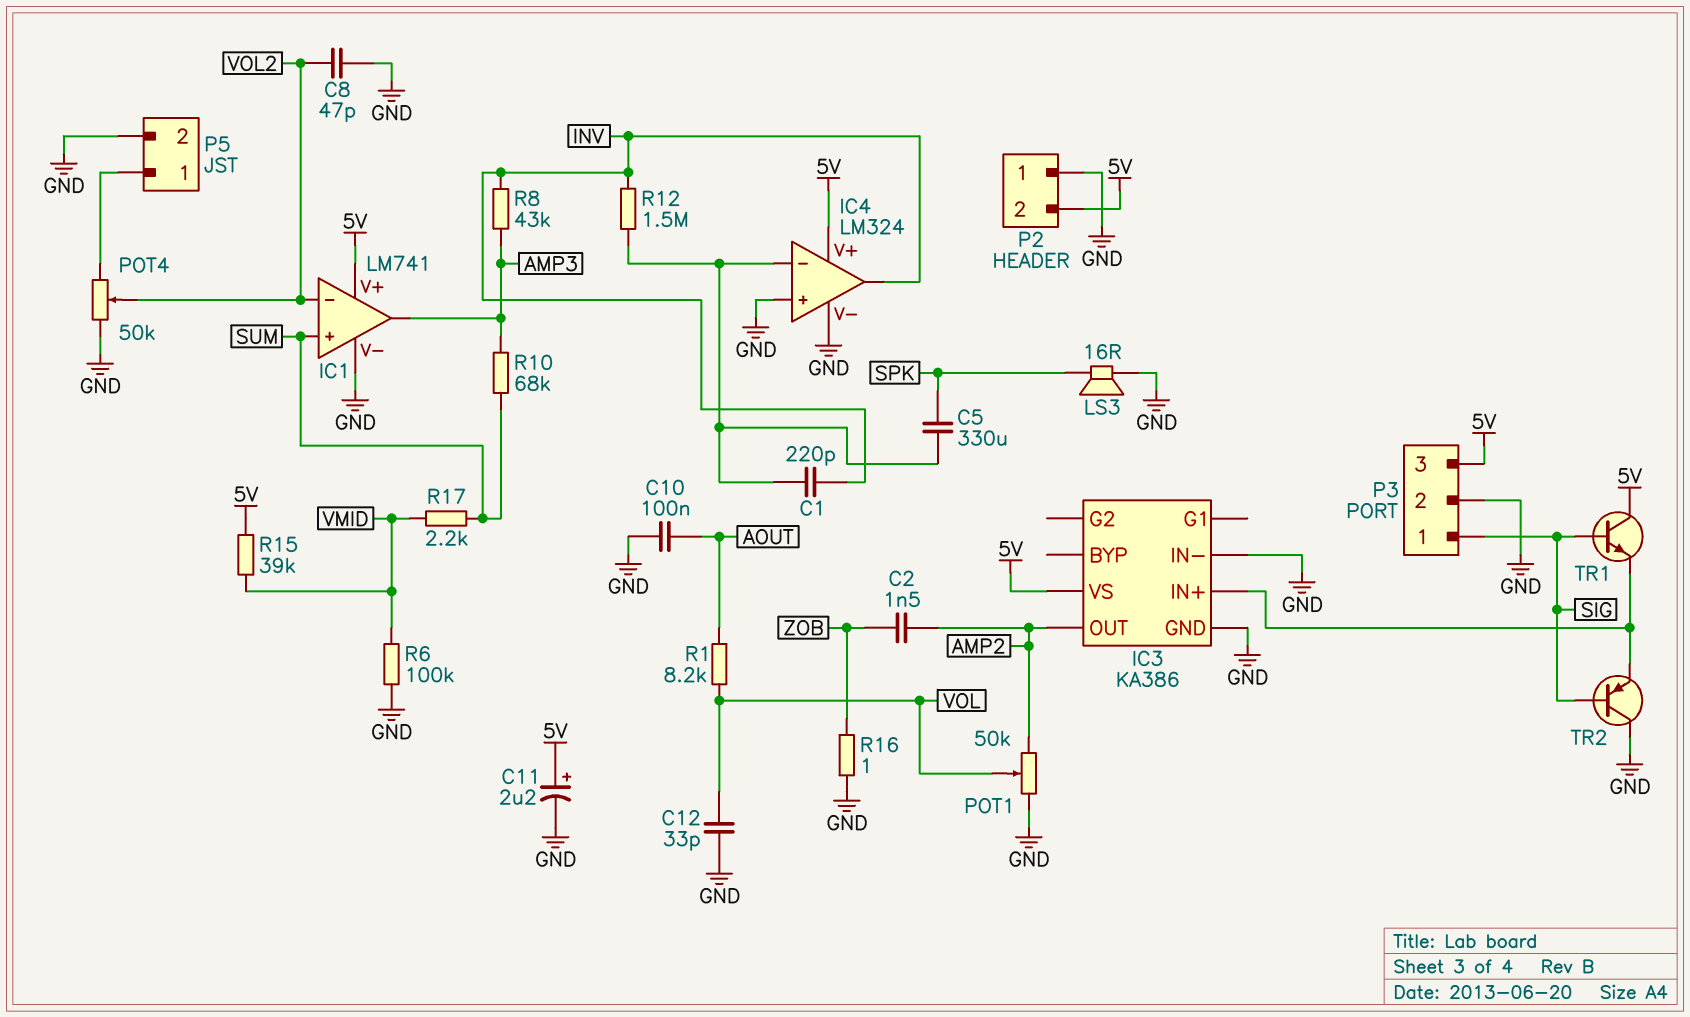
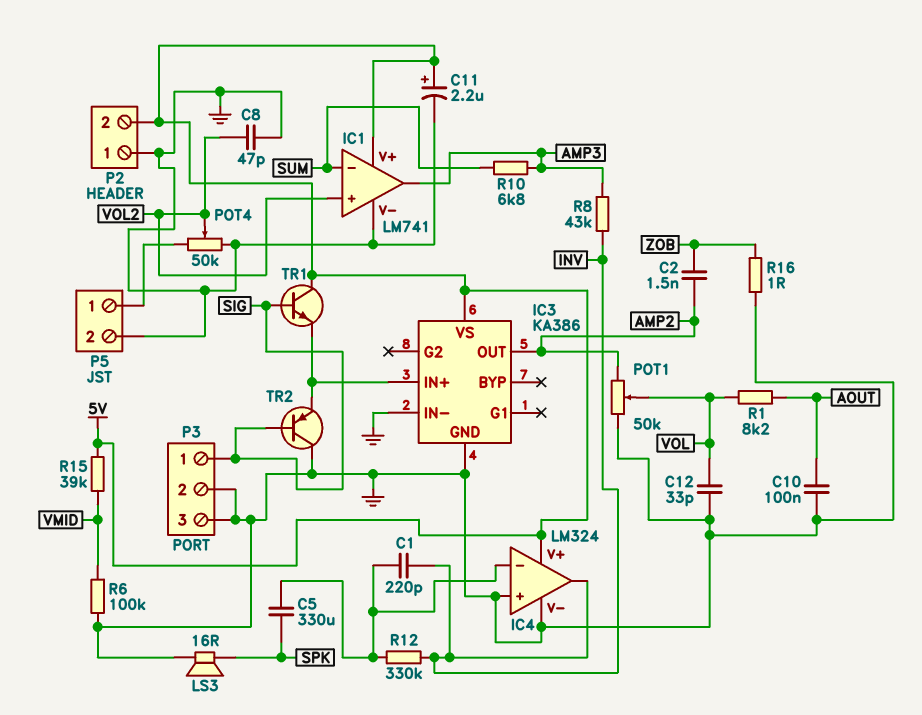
IC1 pin in+: SUM -> VOL2
IC1 pin in-: VOL2 -> SUM
P3 pin 3: 5V -> GND
R10: 68k (AMP3, SUM) -> 6.8k (AMP3, SUM)
R12: 1.5M (IC4/in-, INV) -> 330k (IC4/in-, INV)
R17: 2.2k (SUM, VMID) -> none

